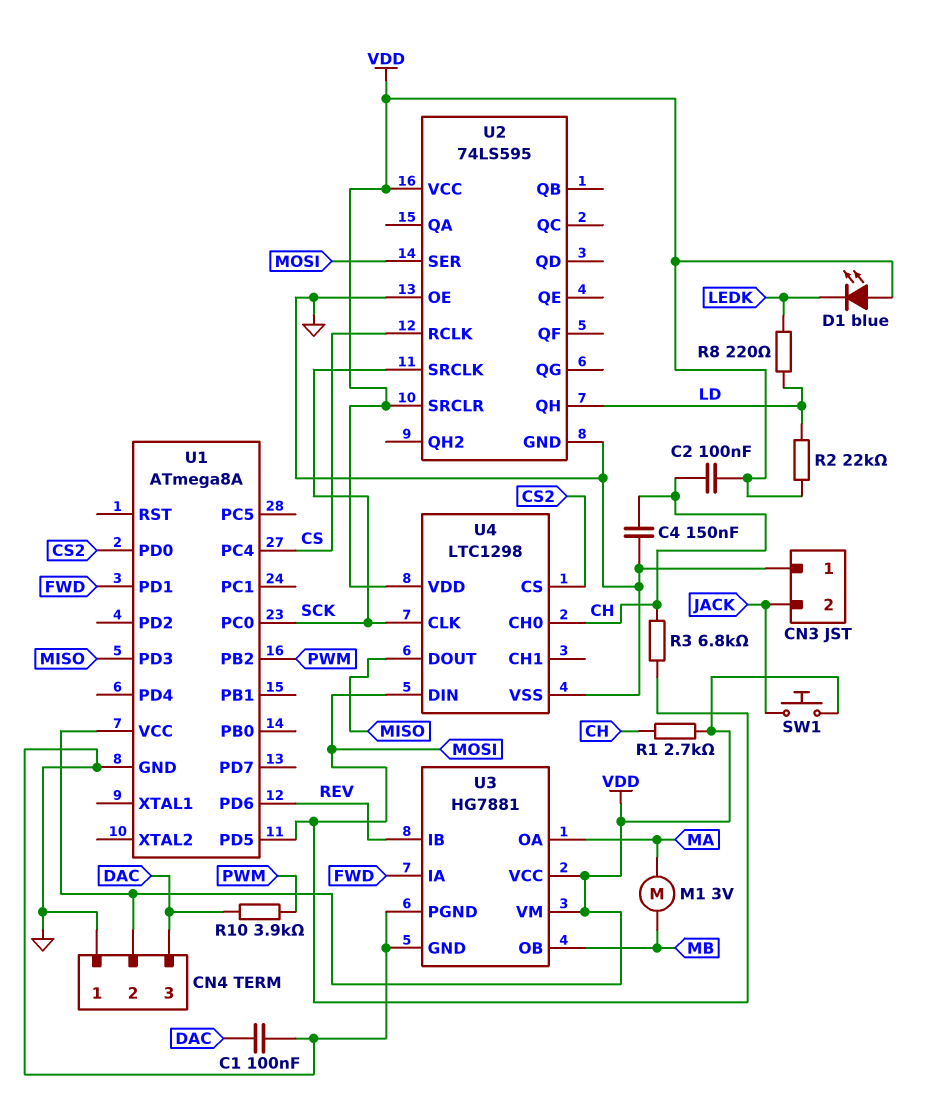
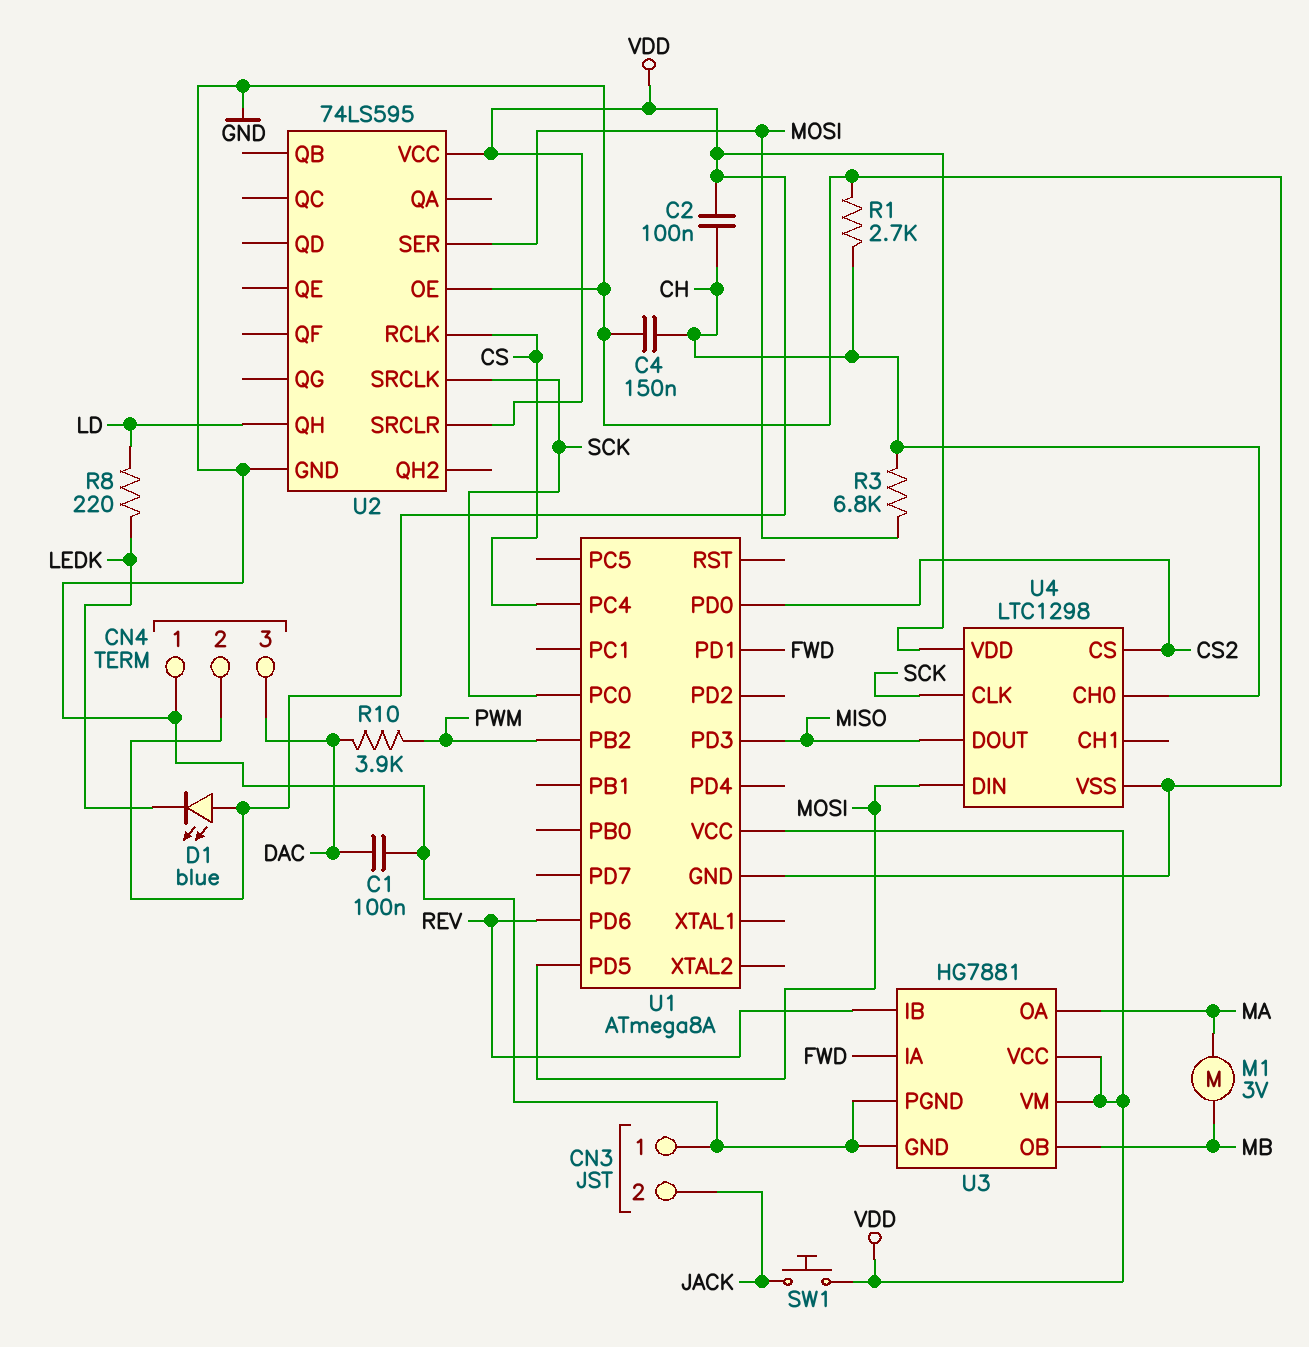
R1: 2.7k (CH, VDD) -> 2.7k (CH, GND)
R2: 22k (LD, VDD) -> none

